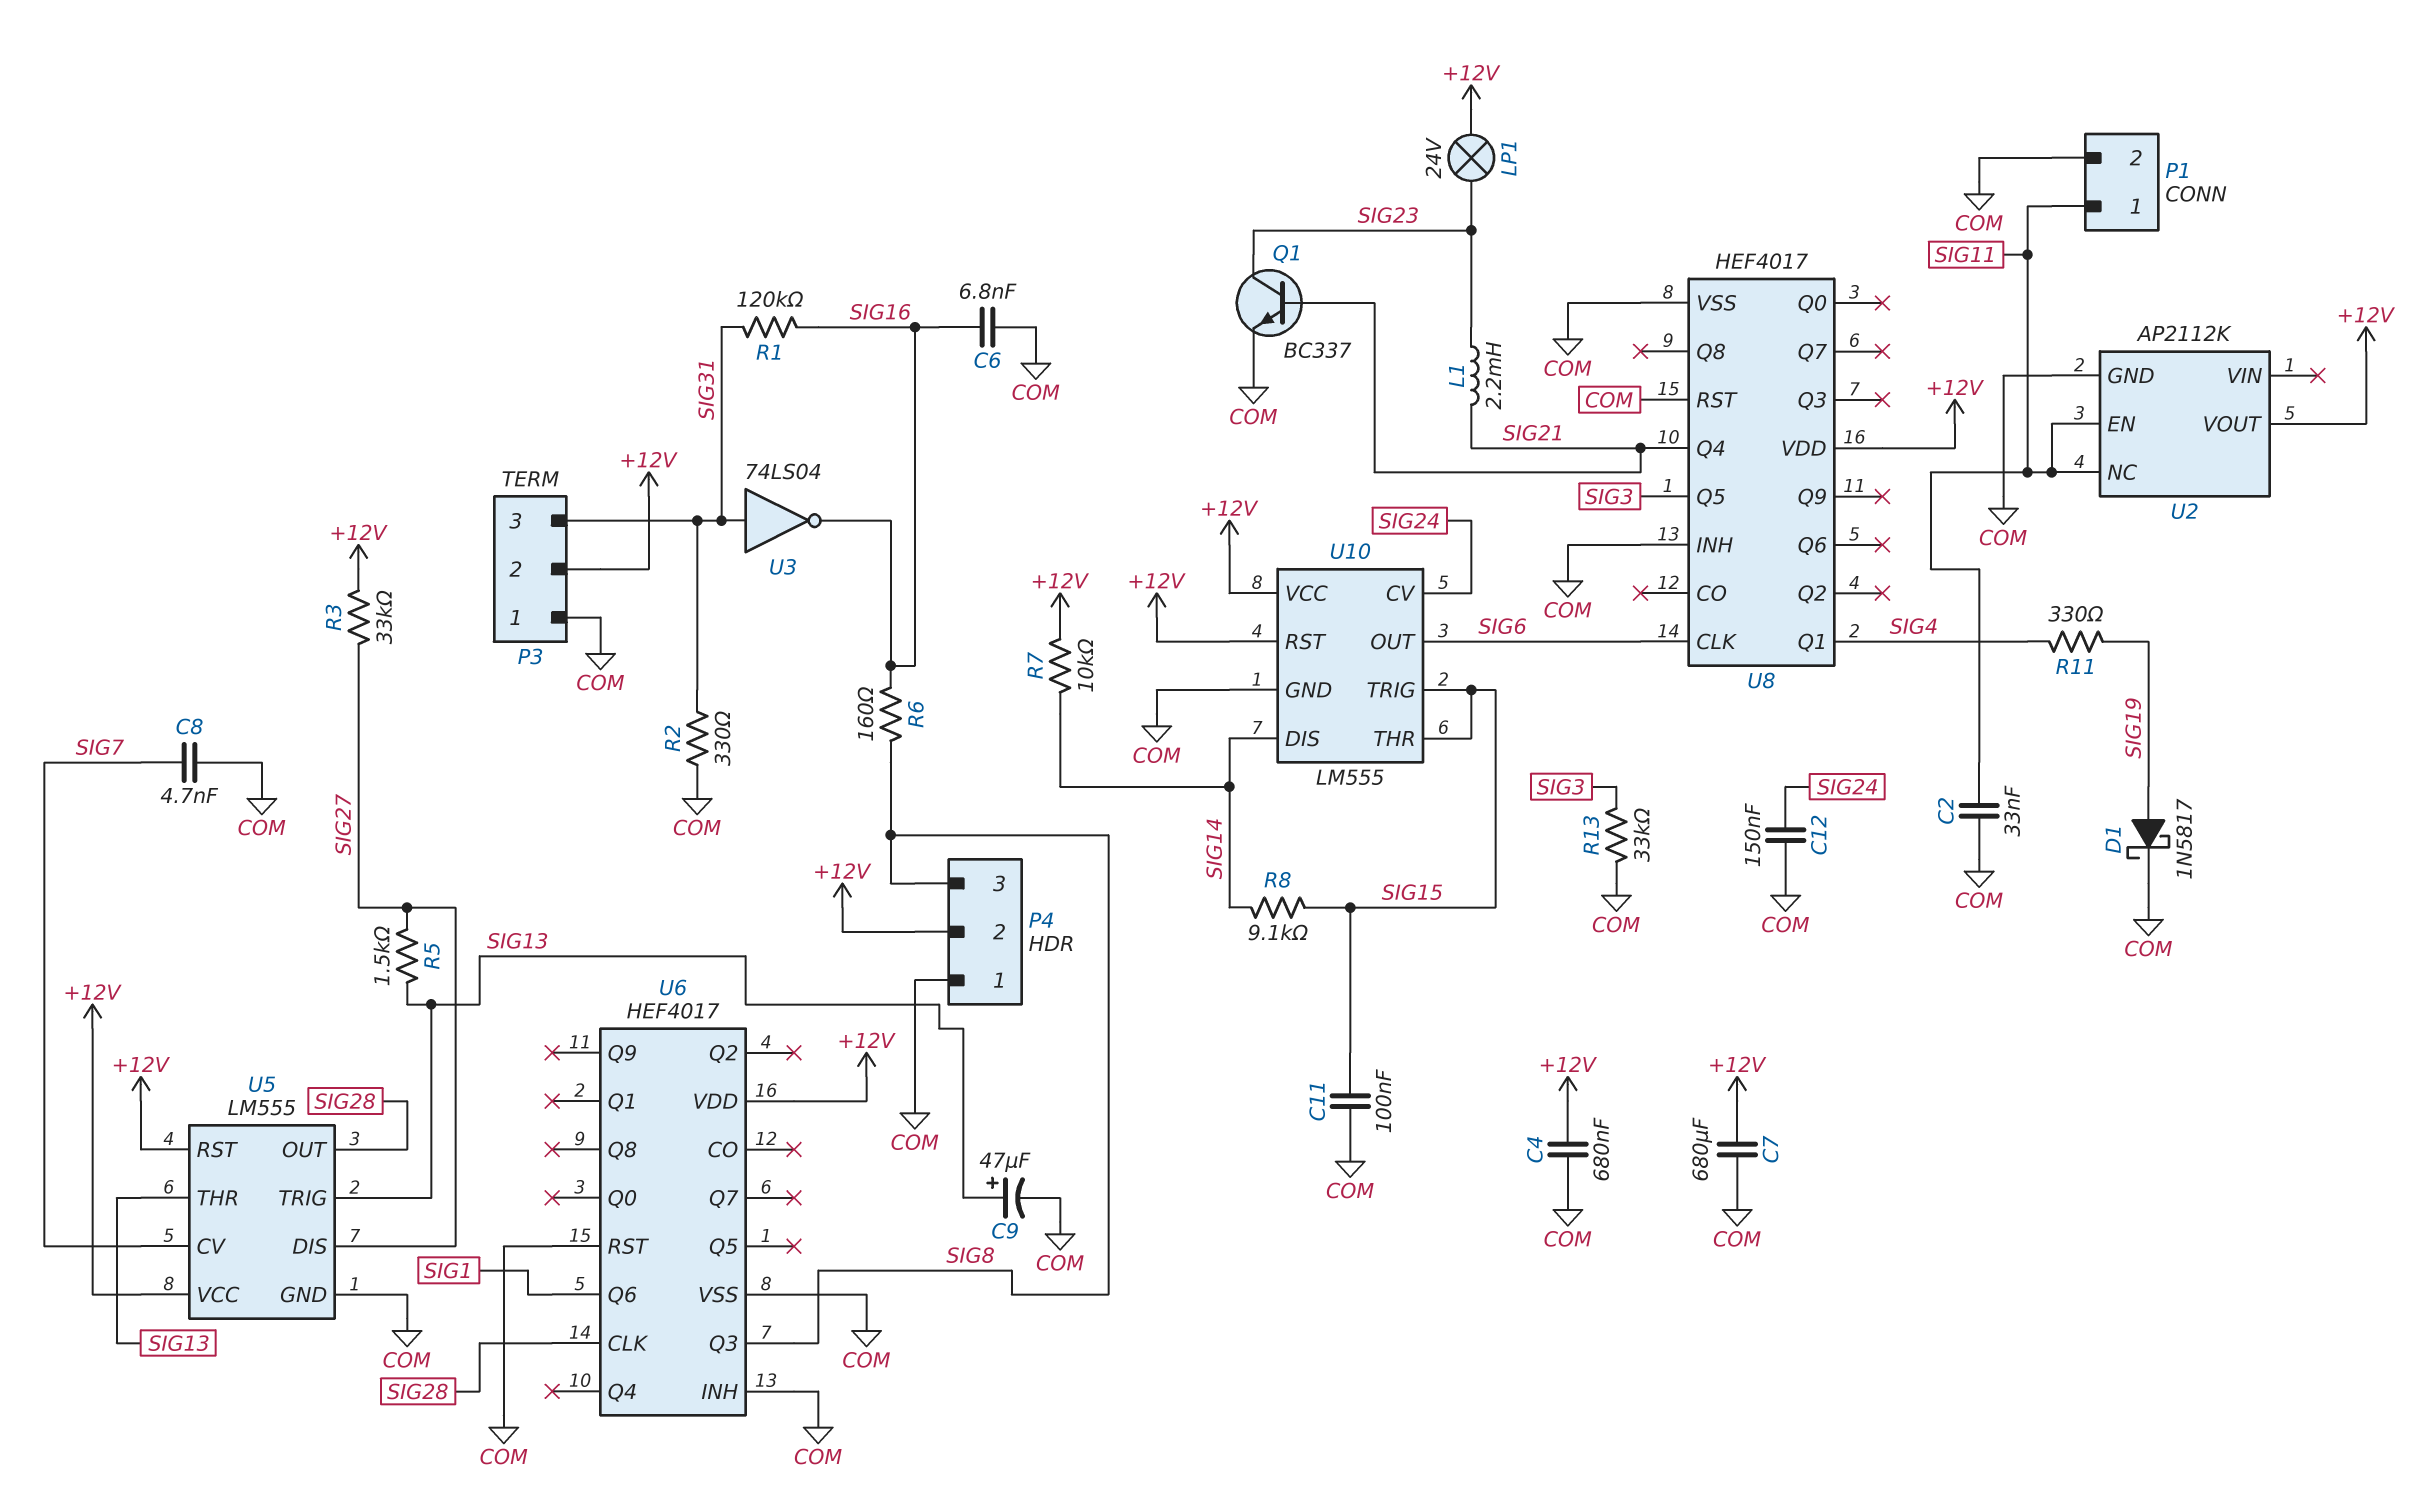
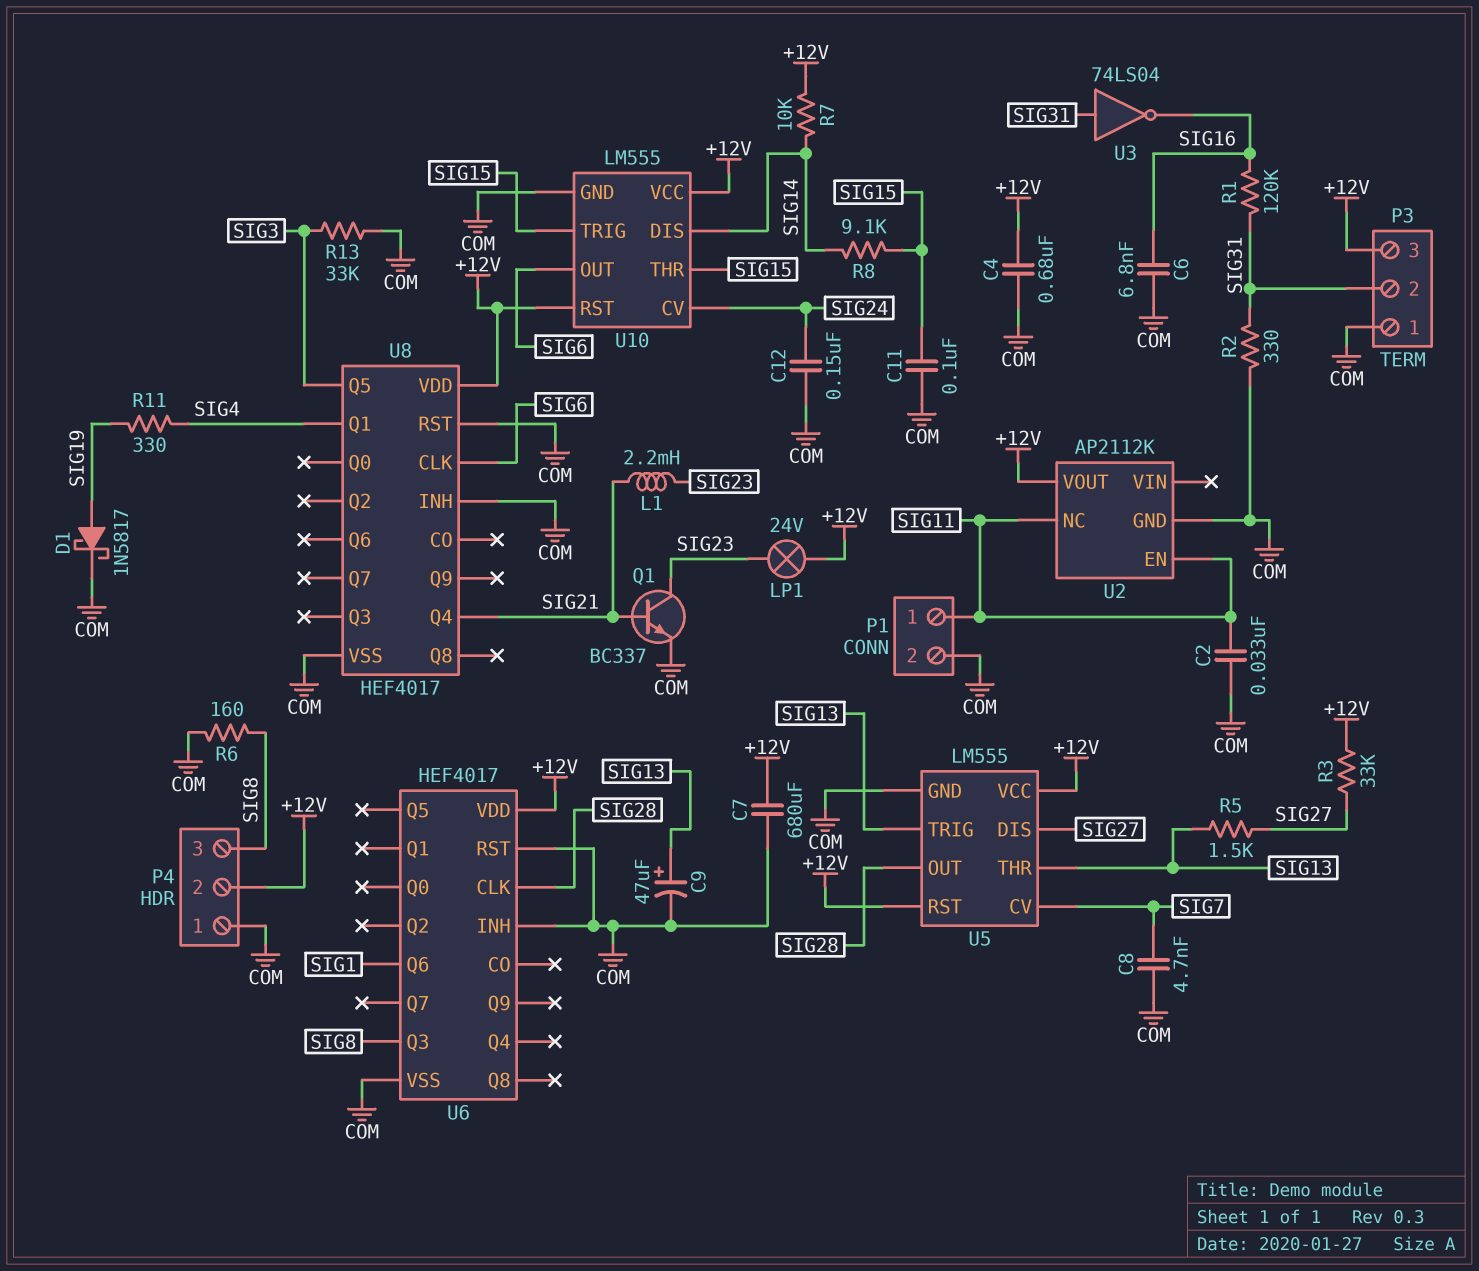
P3 pin 2: +12V -> SIG31
P3 pin 3: SIG31 -> +12V
R6: 160 (SIG8, SIG16) -> 160 (COM, SIG8)

